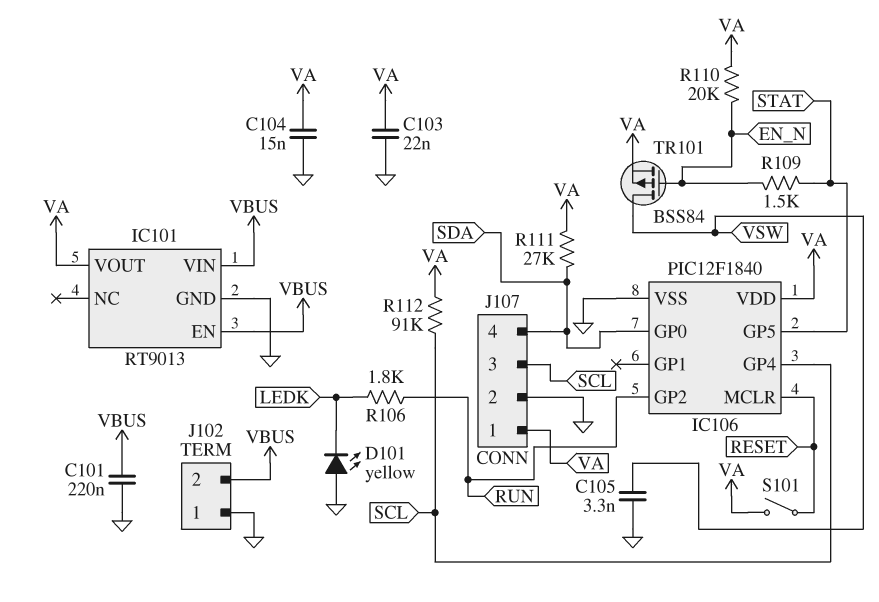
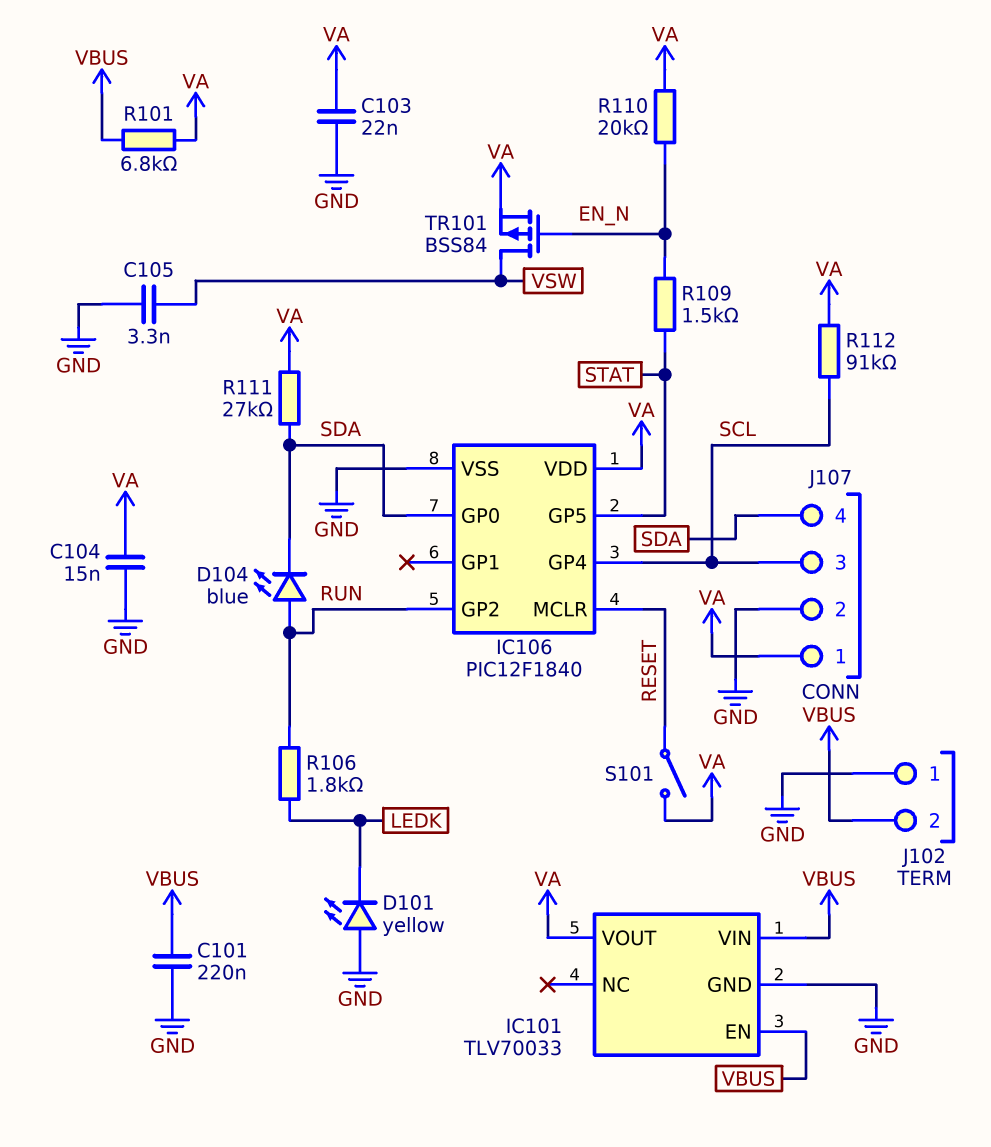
D104: none -> LED blue (A RUN, K SDA)
IC101: RT9013 -> TLV70033
R101: none -> 6.8k (VA, VBUS)

